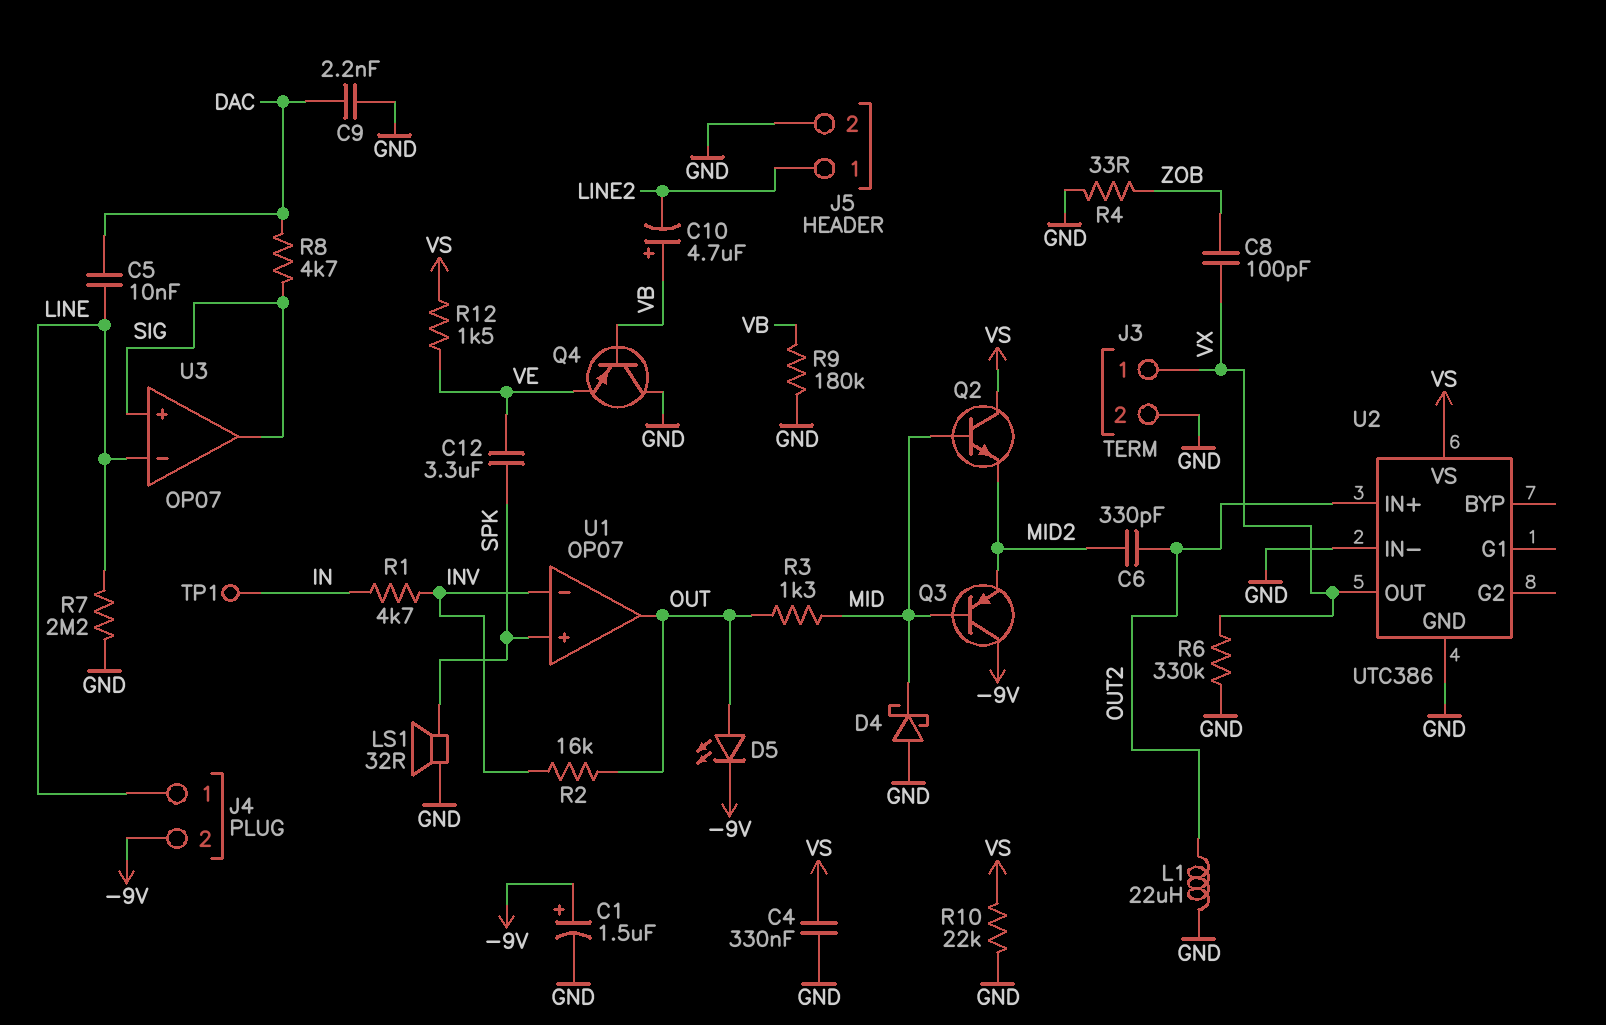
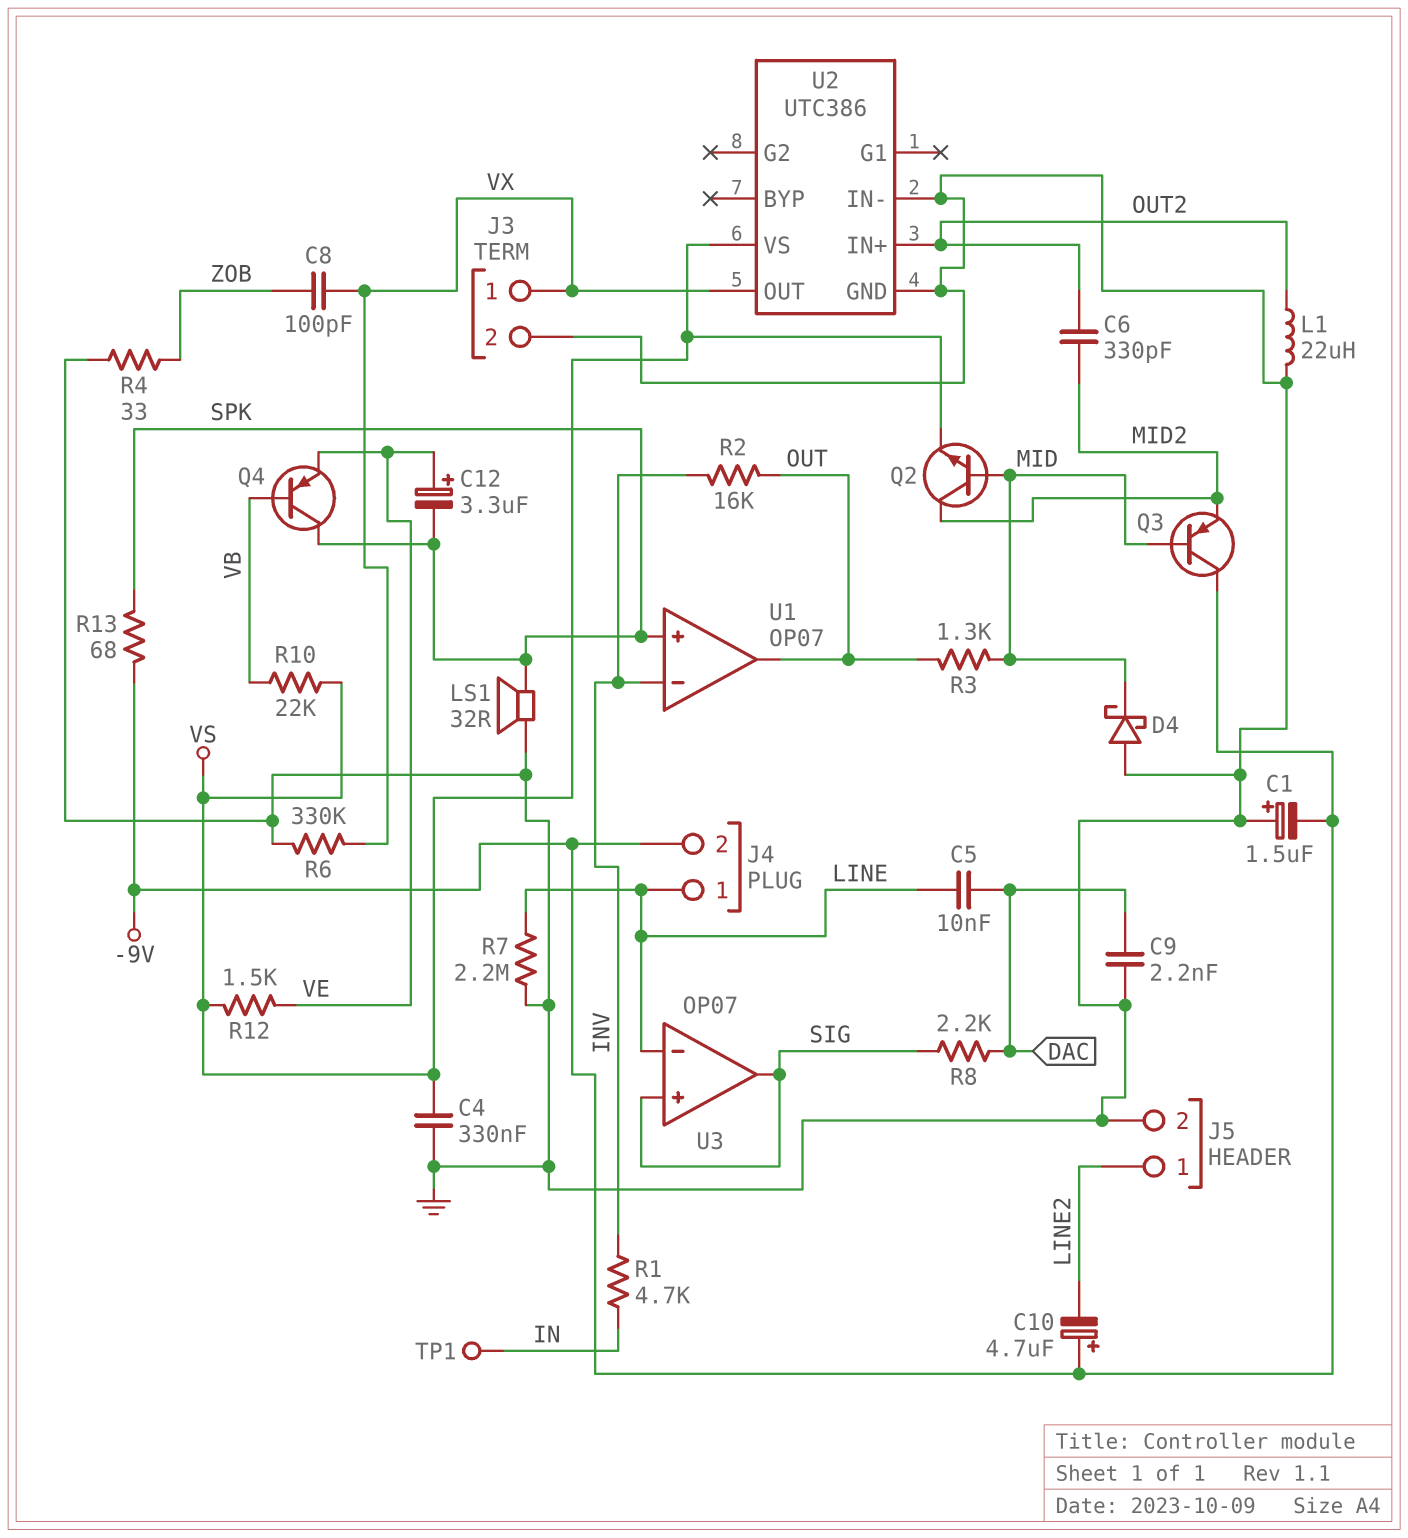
C1: 1.5uF (plus -9V, minus GND) -> 1.5uF (plus GND, minus -9V)
C10: 4.7uF (plus VB, minus LINE2) -> 4.7uF (plus -9V, minus LINE2)
C12: 3.3uF (SPK, VE) -> 3.3uF (plus VE, minus SPK)
D5: LED (A OUT, K -9V) -> none
Q2: NPN (B MID, C VS, E MID2) -> NPN (B MID, C MID2, E VS)
Q4: PNP (B VB, C GND, E VE) -> PNP (B VB, C SPK, E VE)
R8: 4.7k (DAC, SIG) -> 2.2k (DAC, SIG)
R9: 180k (GND, VB) -> none
R10: 22k (GND, VS) -> 22k (VB, VS)
R13: none -> 68 (-9V, SPK)

